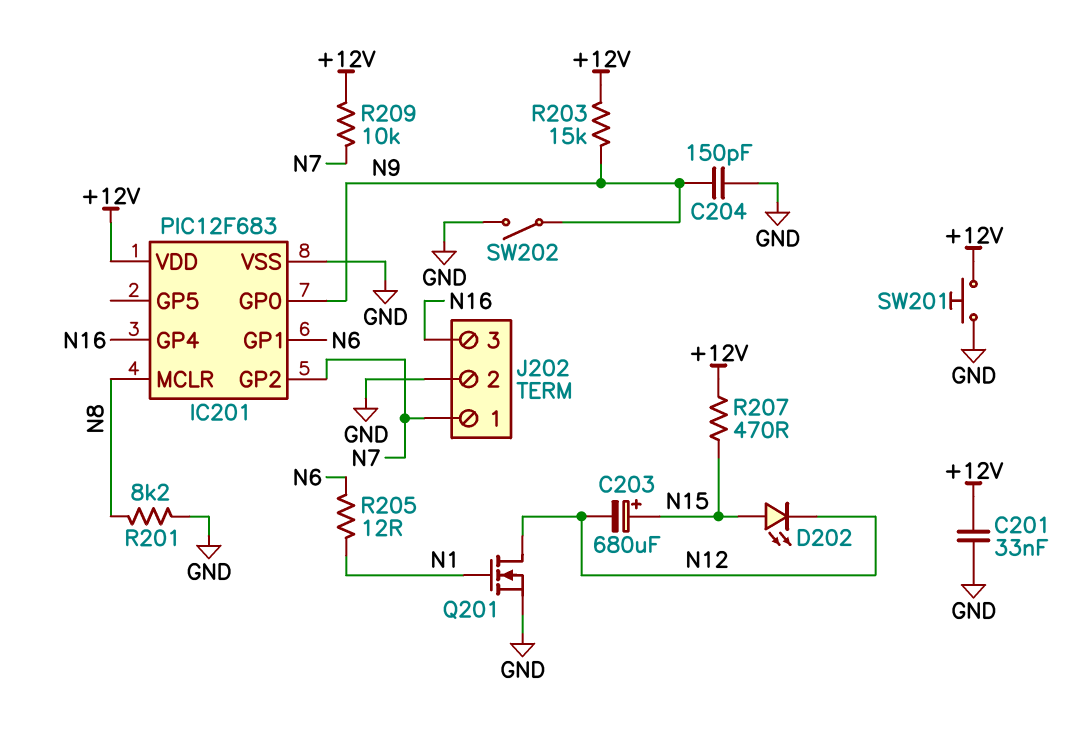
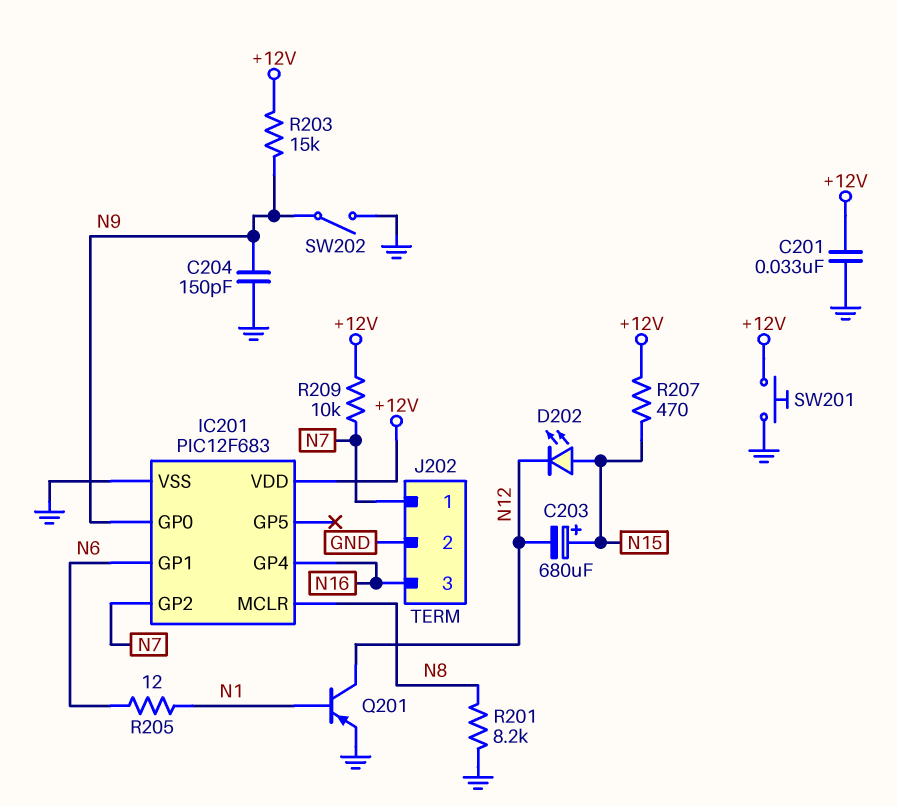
Q201: NMOS (G N1, D N12, S GND) -> PNP (B N1, C N12, E GND)

